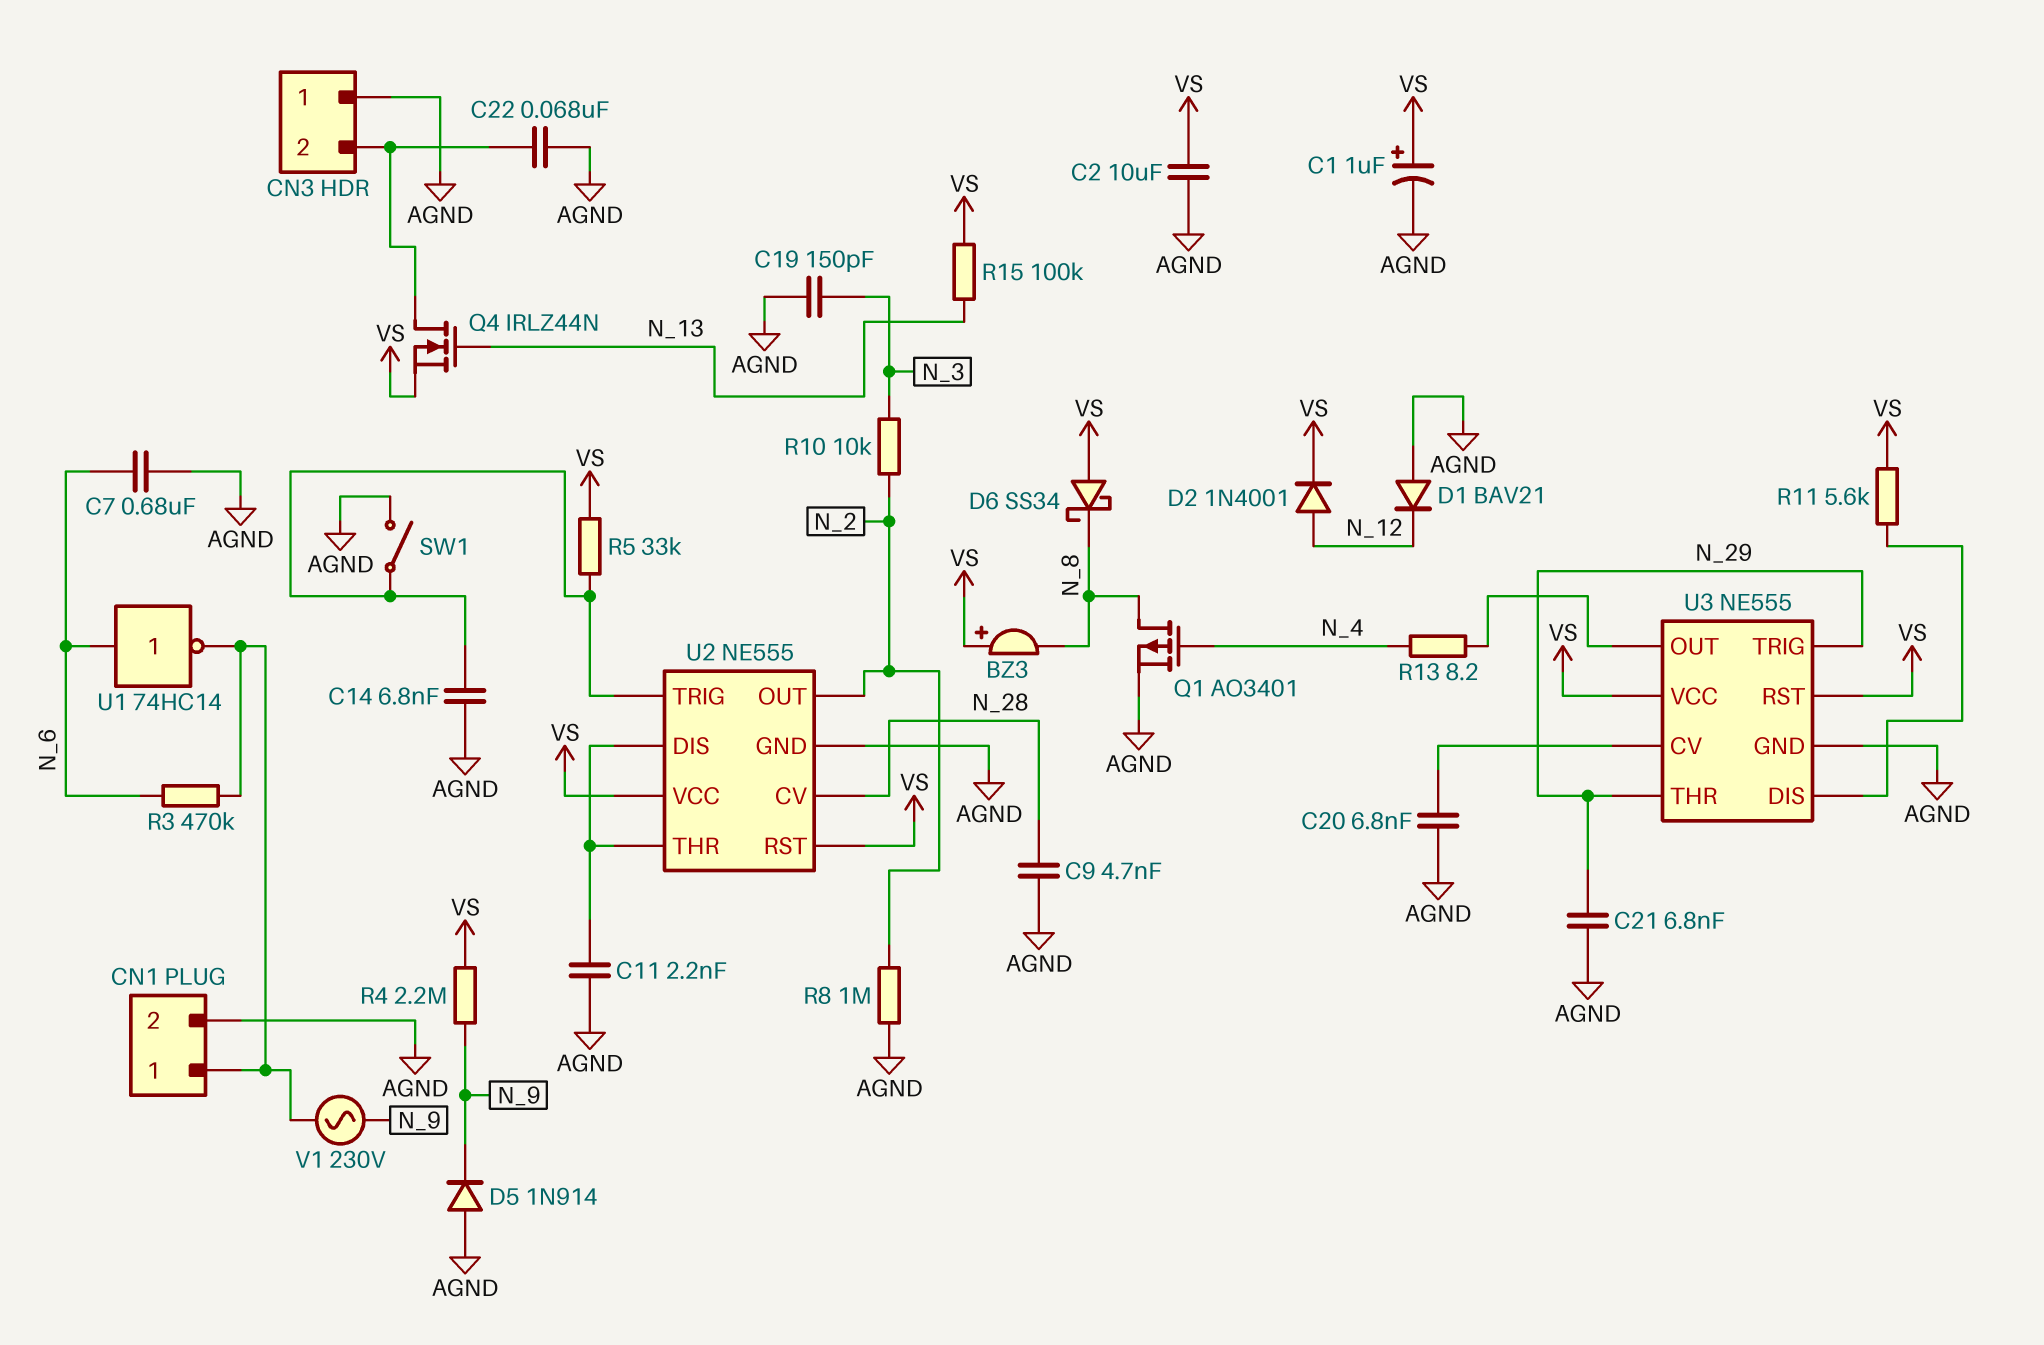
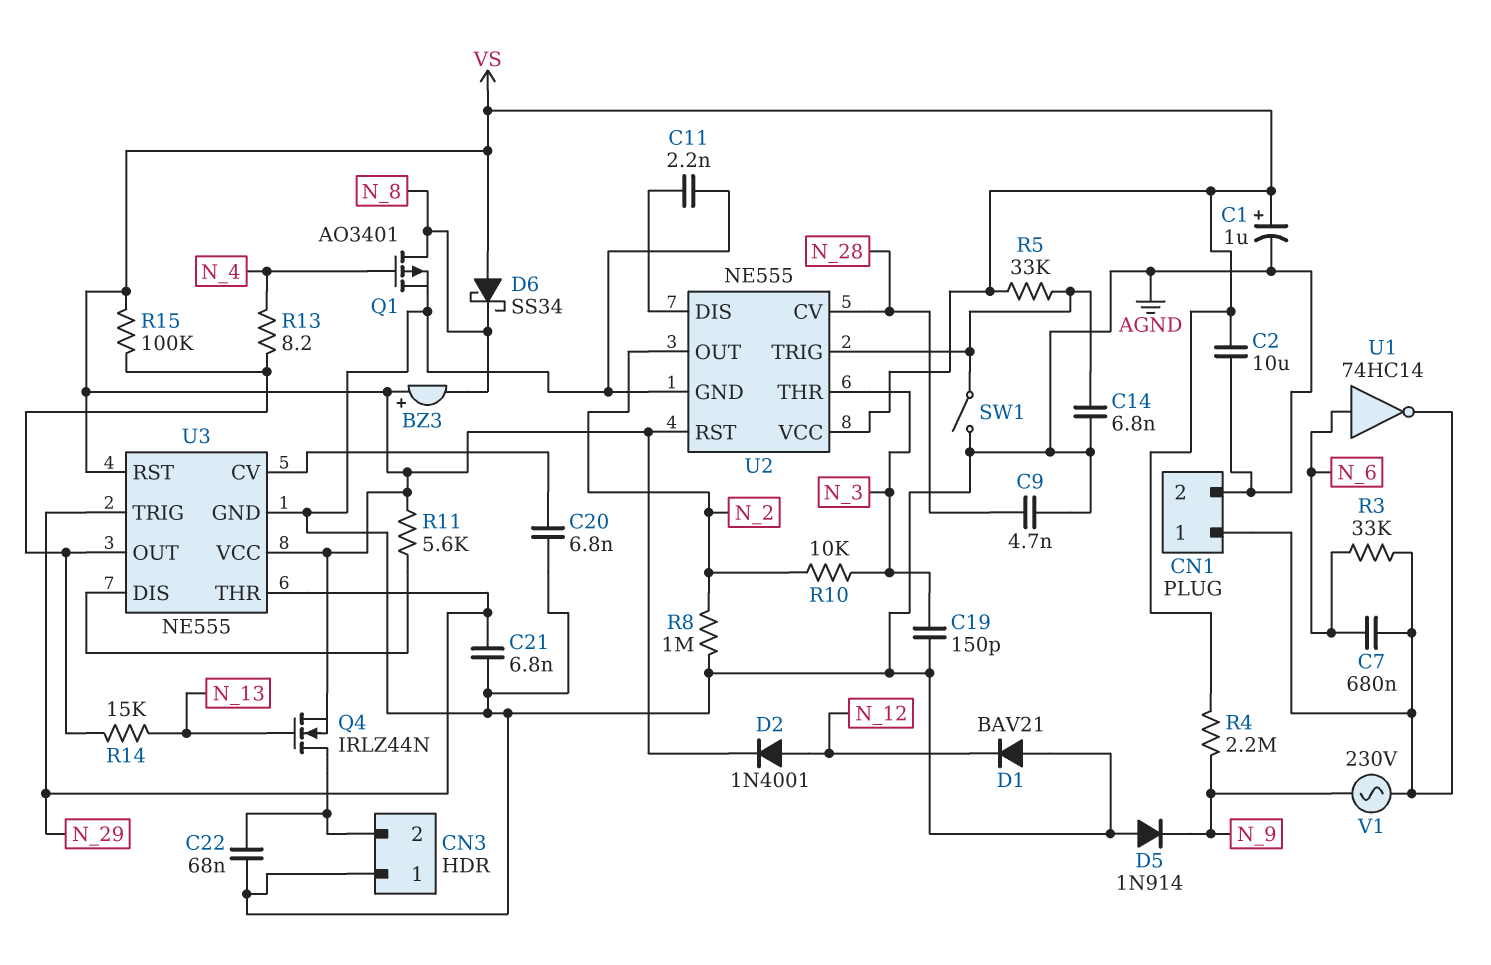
C7: 680nF (AGND, N_6) -> 680nF (CN1/1, N_6)
R3: 470k (CN1/1, N_6) -> 33k (CN1/1, N_6)
R14: none -> 15k (N_13, U3/OUT)
R15: 100k (N_13, VS) -> 100k (U3/OUT, VS)
U2 pin THR: U2/DIS -> N_3

